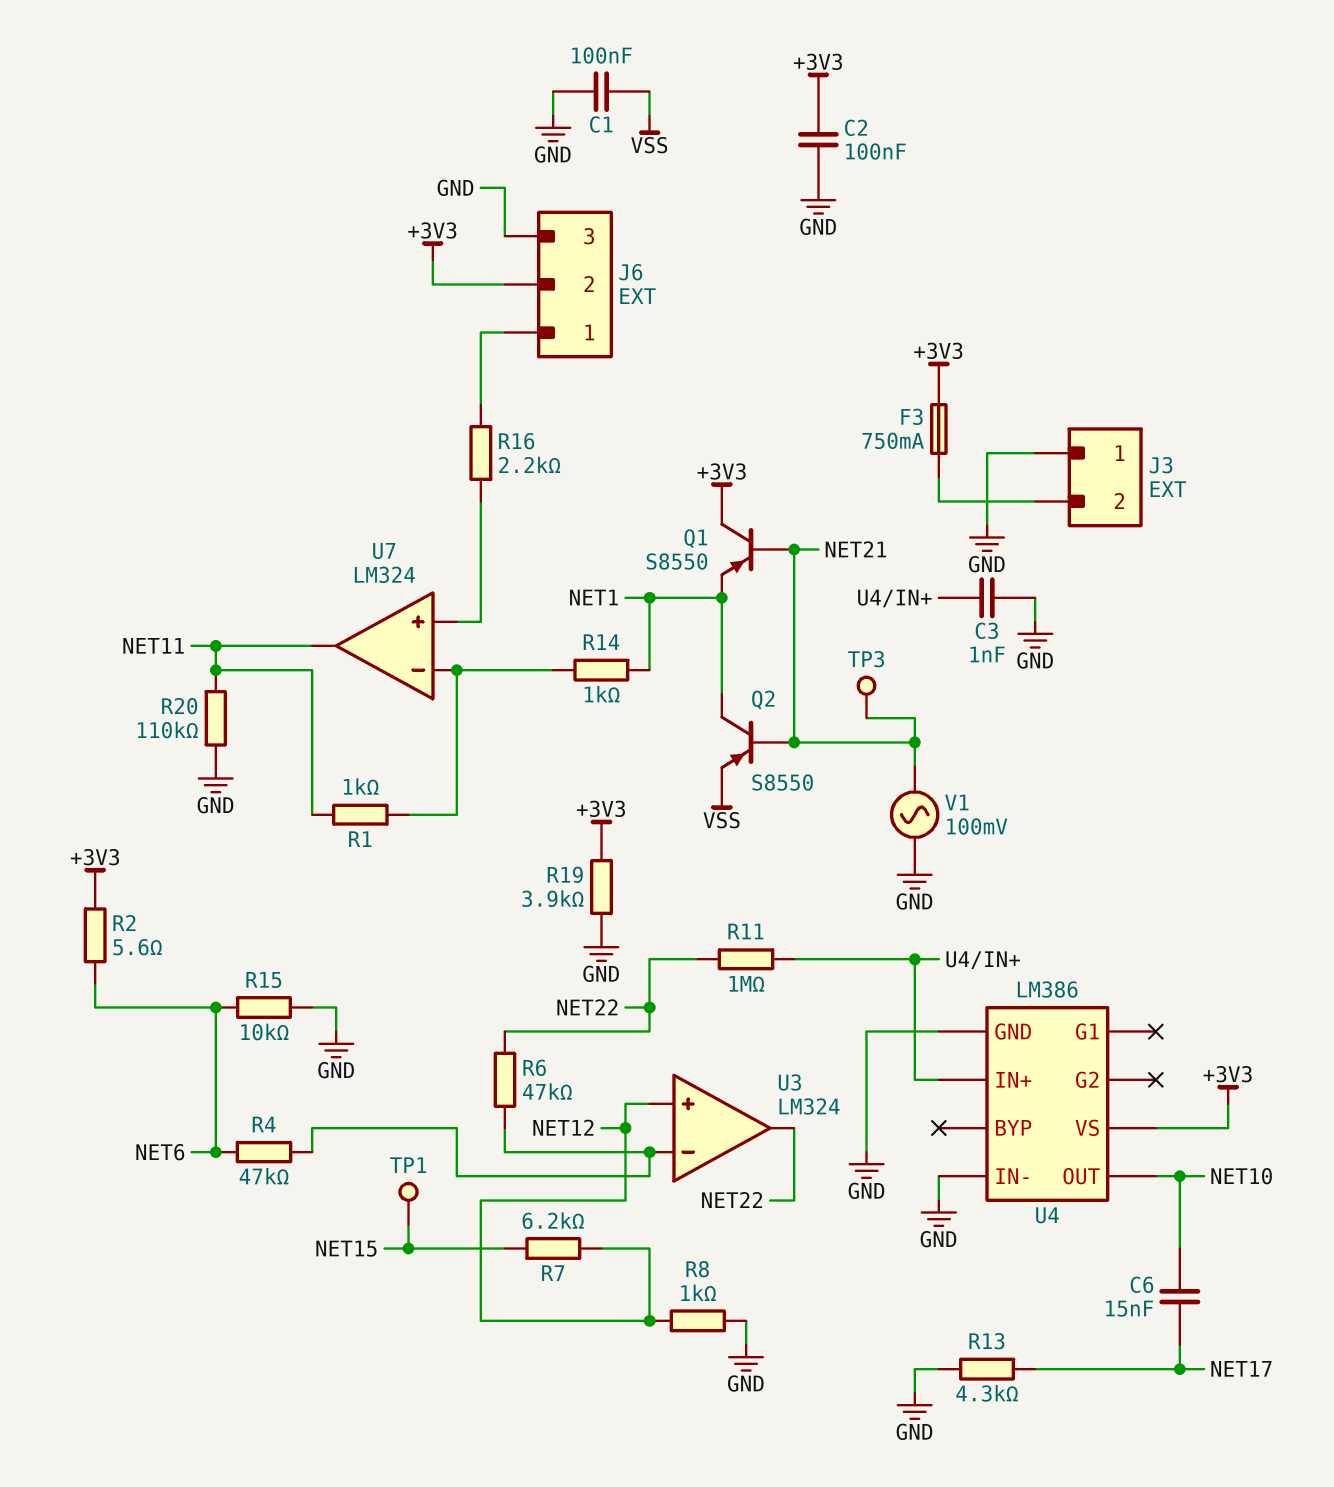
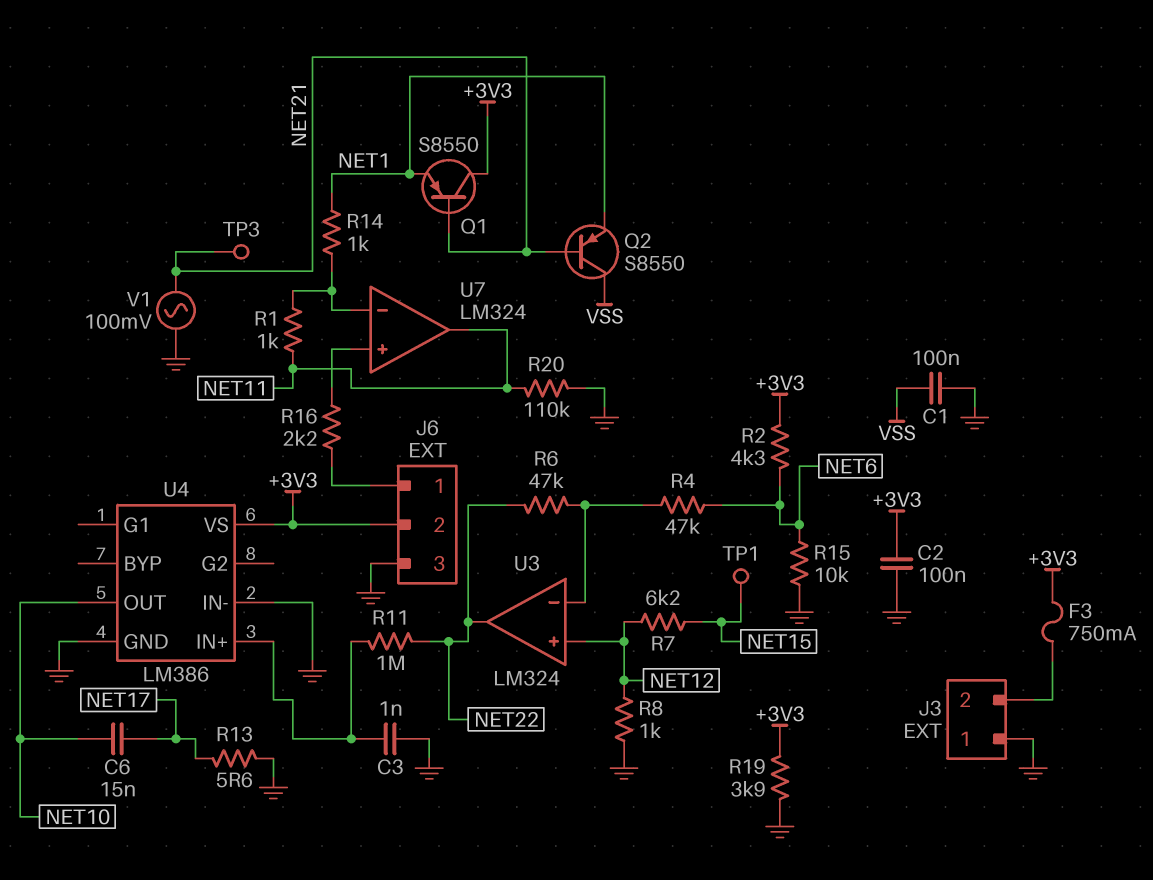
Q2: PNP S8550 (B NET21, C NET1, E VSS) -> PNP S8550 (B NET21, C VSS, E NET1)
R2: 5.6 (+3V3, NET6) -> 4.3k (+3V3, NET6)
R13: 4.3k (GND, NET17) -> 5.6 (GND, NET17)

